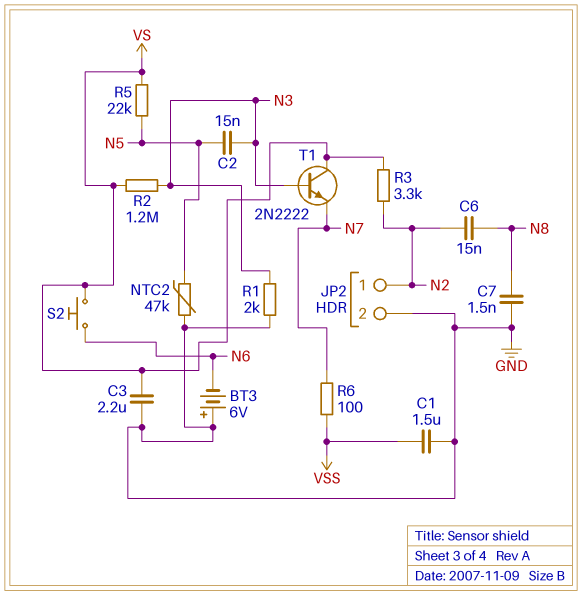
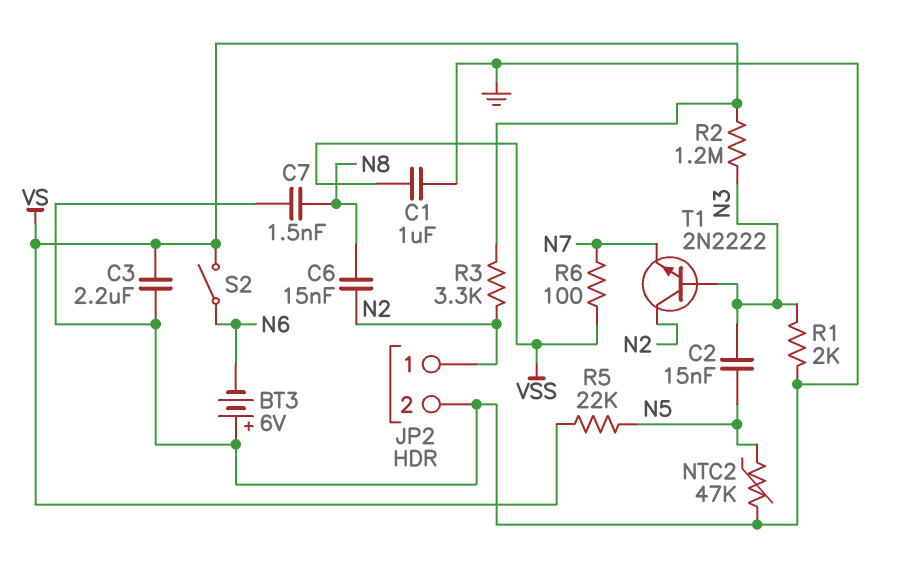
C1: 1.5uF (GND, VSS) -> 1uF (GND, VSS)
S2: button (N6, VS) -> switch (N6, VS)
T1: NPN 2N2222 (B N3, C VS, E N7) -> NPN 2N2222 (B N3, C N2, E N7)

